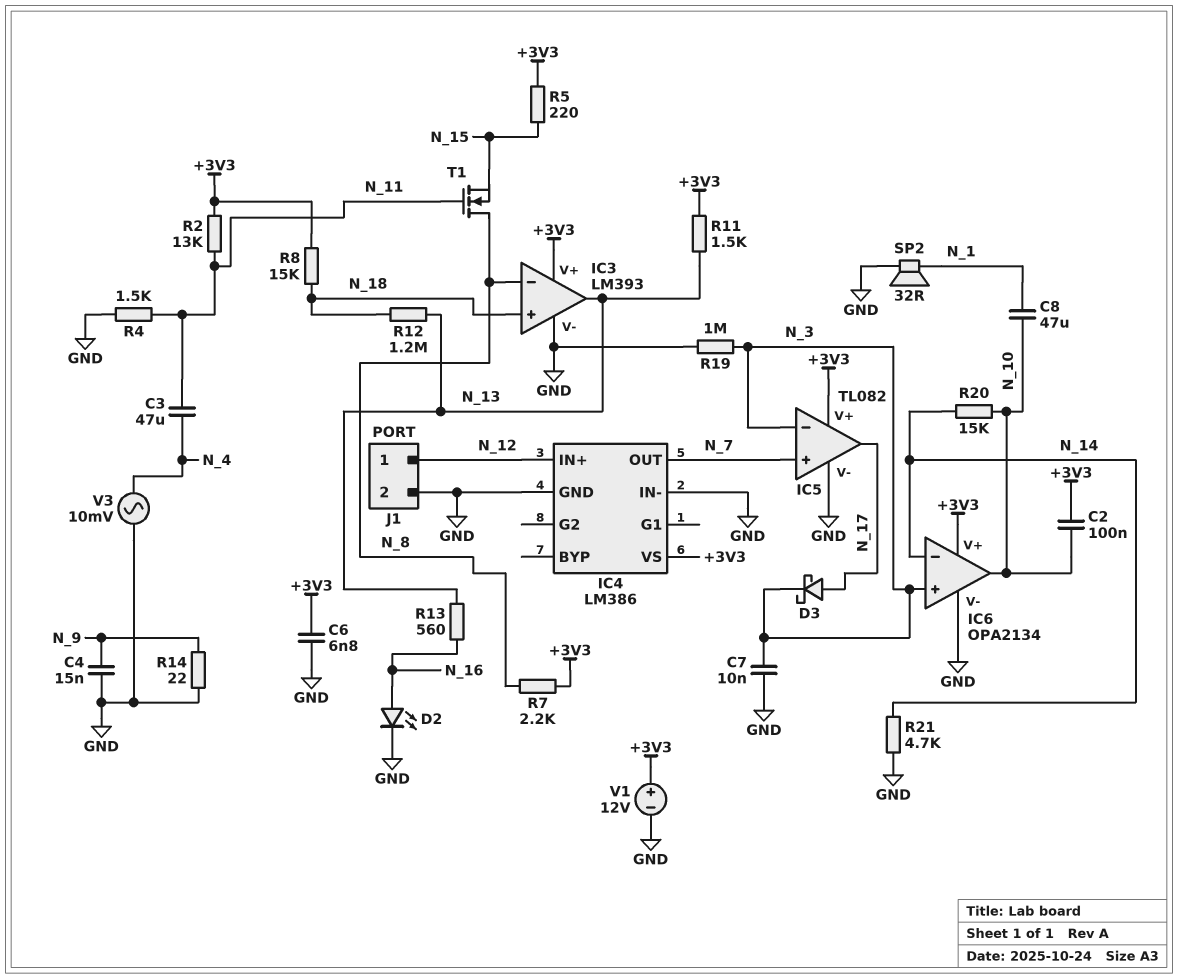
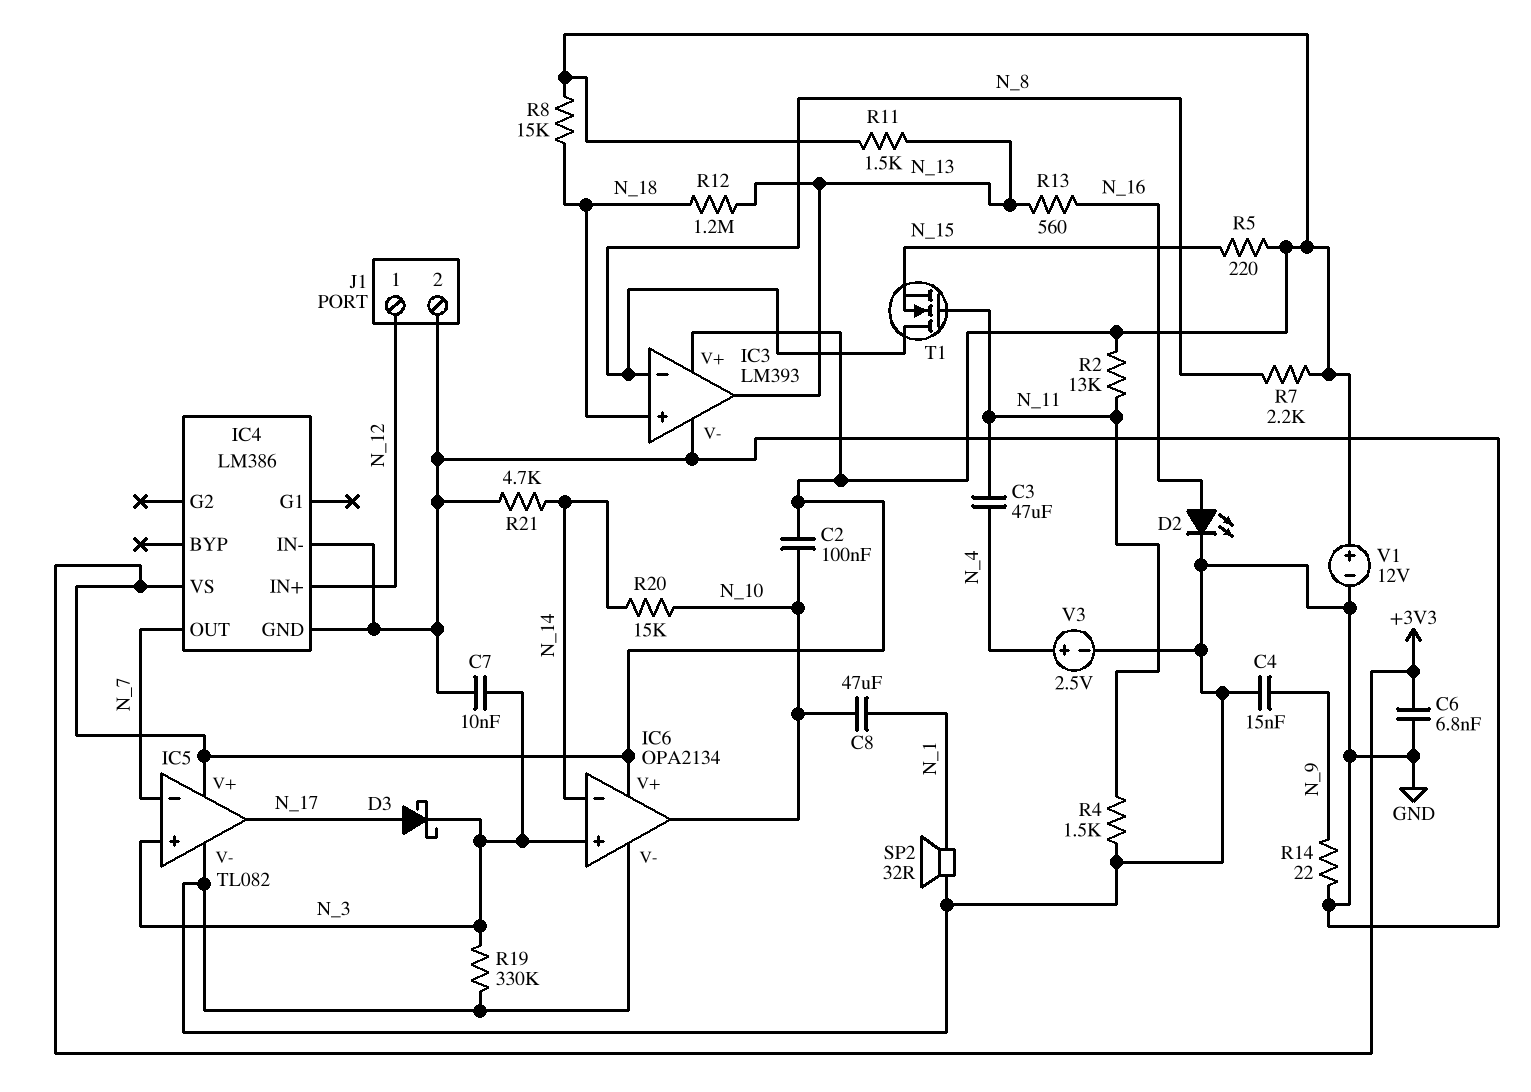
IC5 pin in+: N_7 -> N_3
IC5 pin in-: N_3 -> N_7
R19: 1M (GND, N_3) -> 330k (GND, N_3)
V3: AC 10mV (GND, N_4) -> 2.5V (plus N_4, minus GND)

